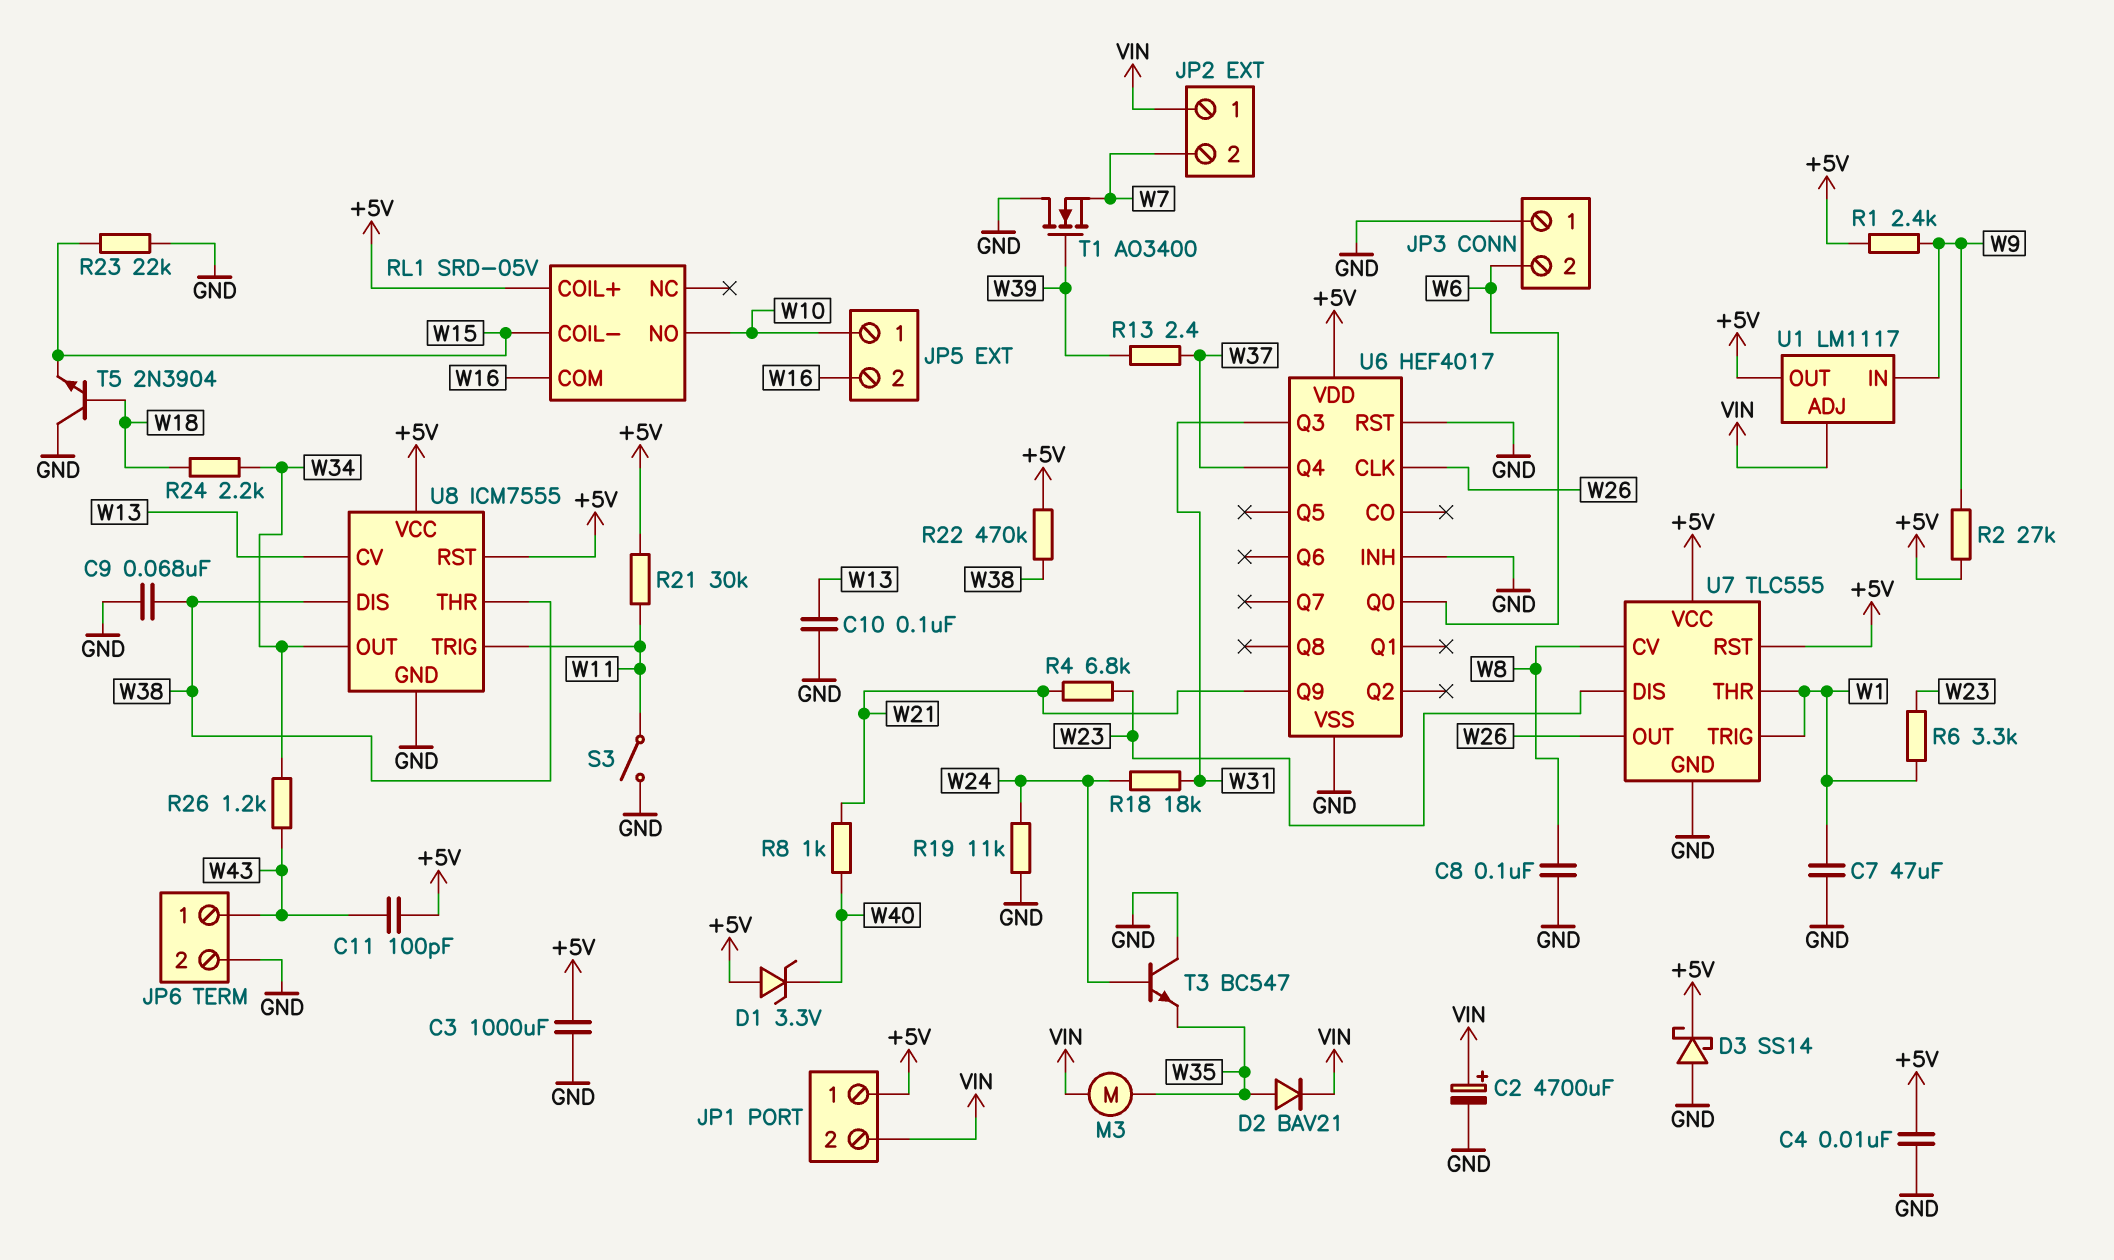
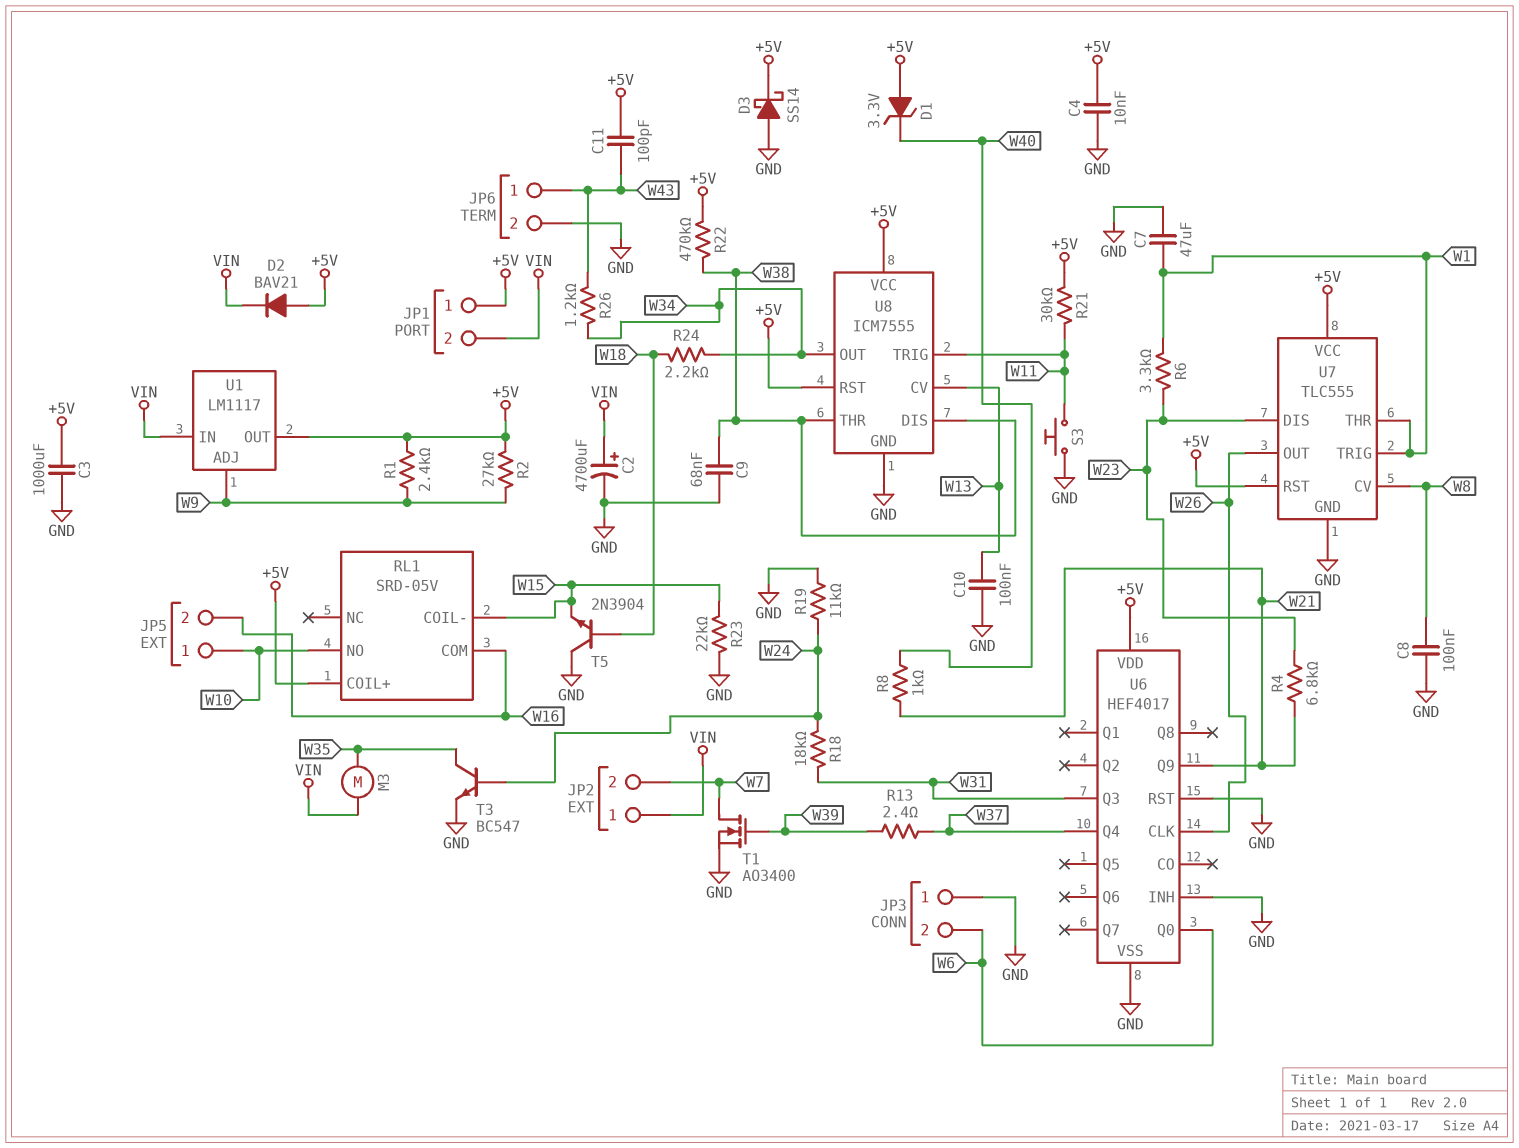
D2: diode BAV21 (A W35, K VIN) -> diode BAV21 (A +5V, K VIN)
S3: switch (GND, W11) -> button (GND, W11)
T1: NMOS AO3400 (G W39, D GND, S W7) -> NMOS AO3400 (G W39, D W7, S GND)
T3: NPN BC547 (B W24, C GND, E W35) -> NPN BC547 (B W24, C W35, E GND)
U1 pin ADJ: VIN -> W9
U1 pin IN: W9 -> VIN

